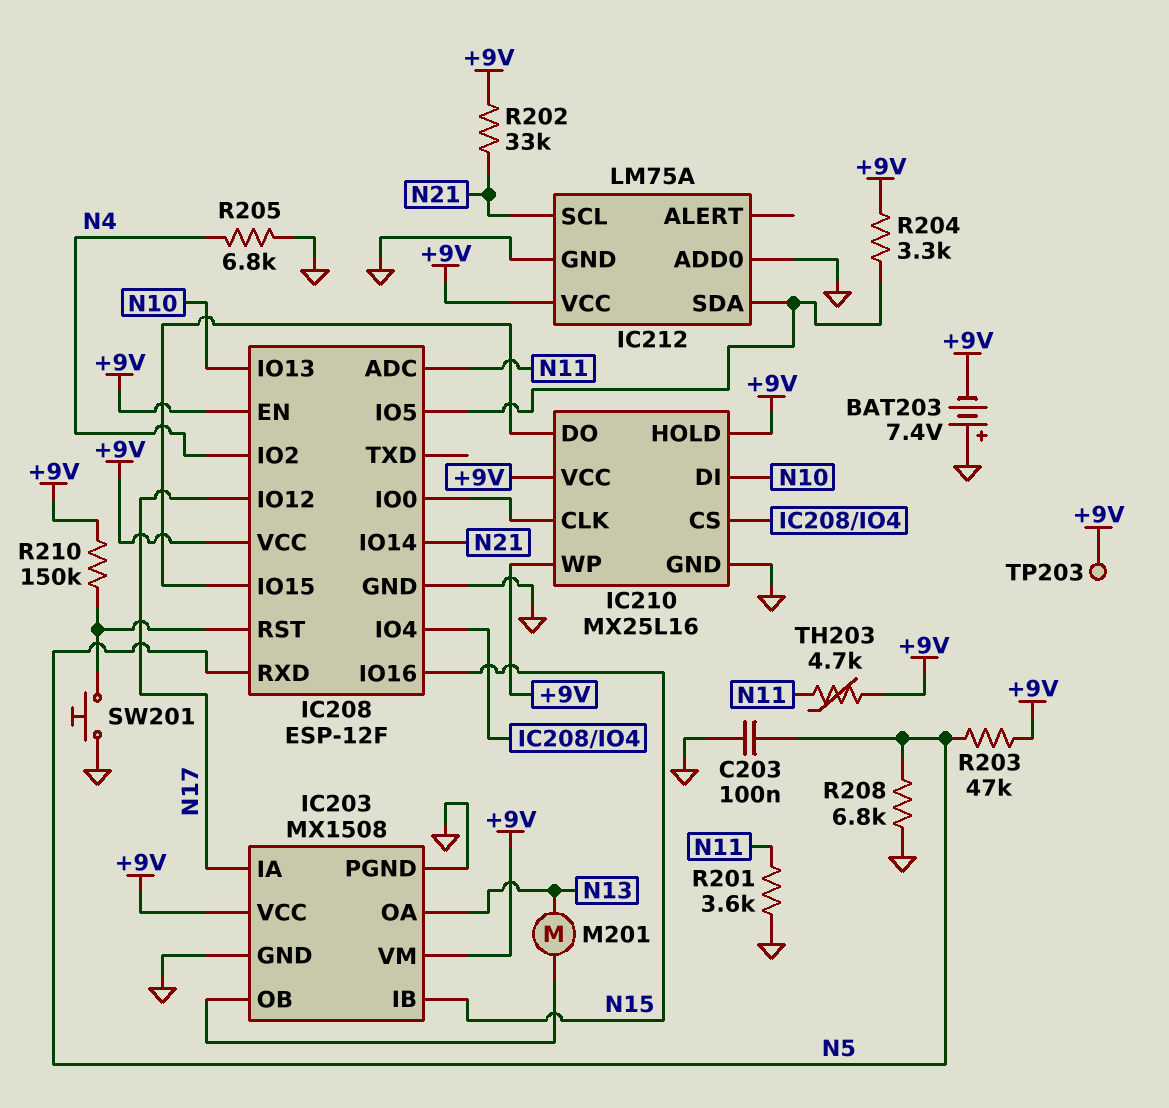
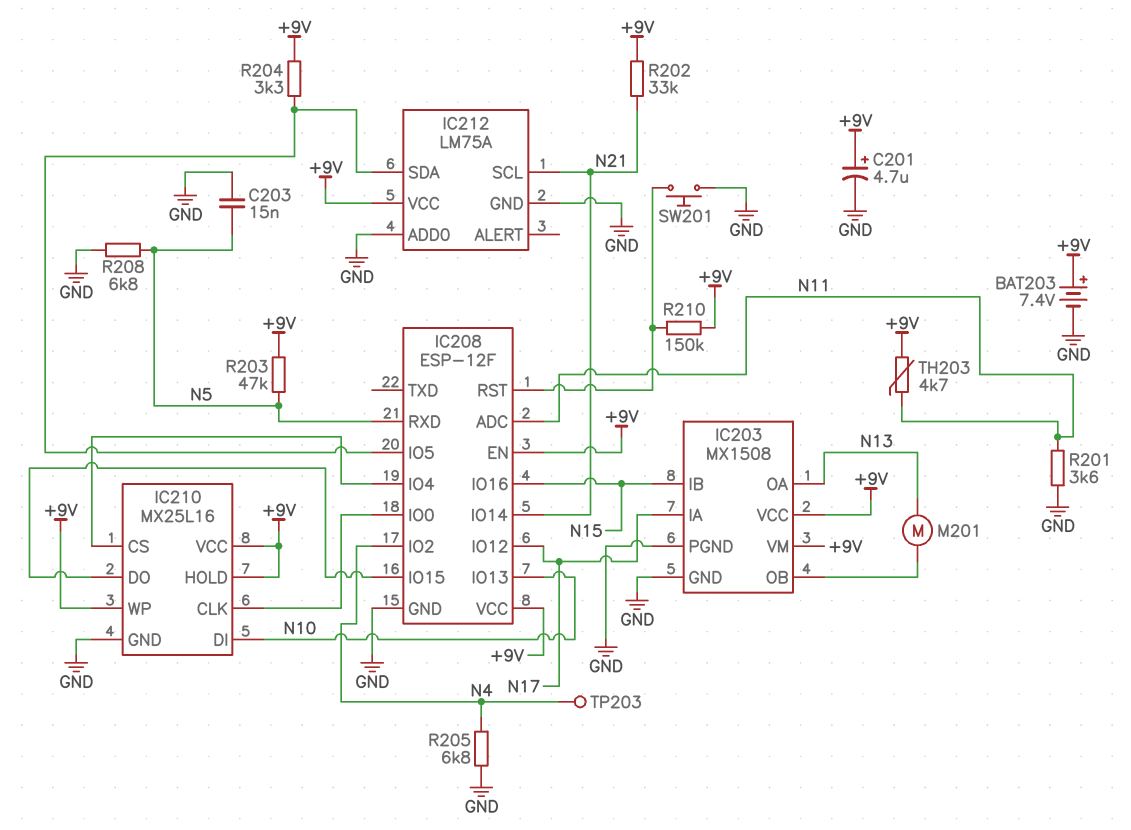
BAT203: 7.4V (plus GND, minus +9V) -> 7.4V (plus +9V, minus GND)
C201: none -> 4.7uF (plus +9V, minus GND)
C203: 100nF (GND, N5) -> 15nF (GND, N5)
TP203: test point (+9V) -> test point (N4)

